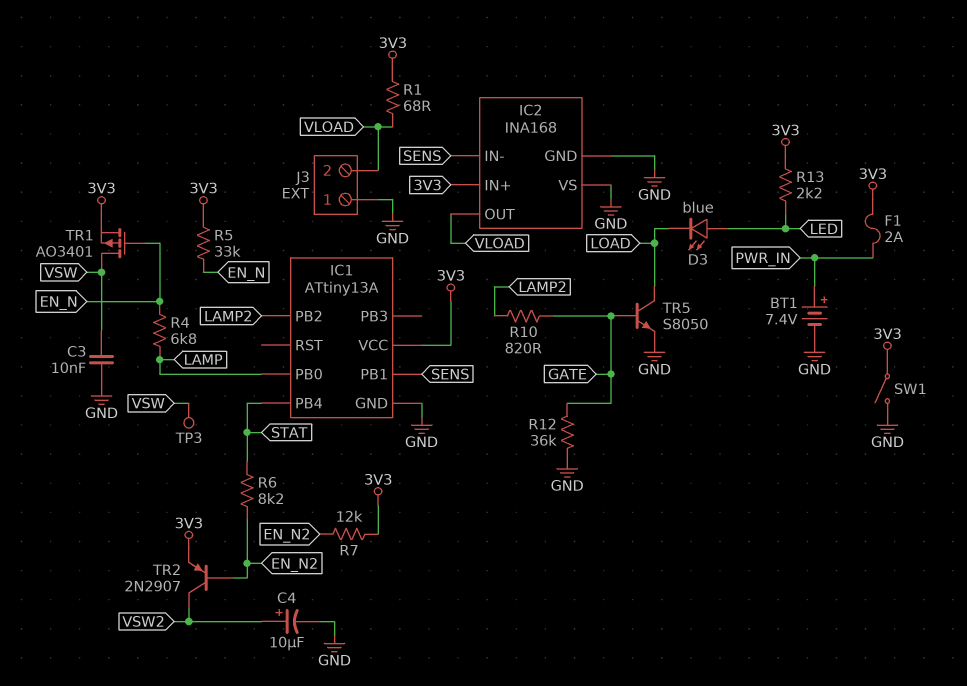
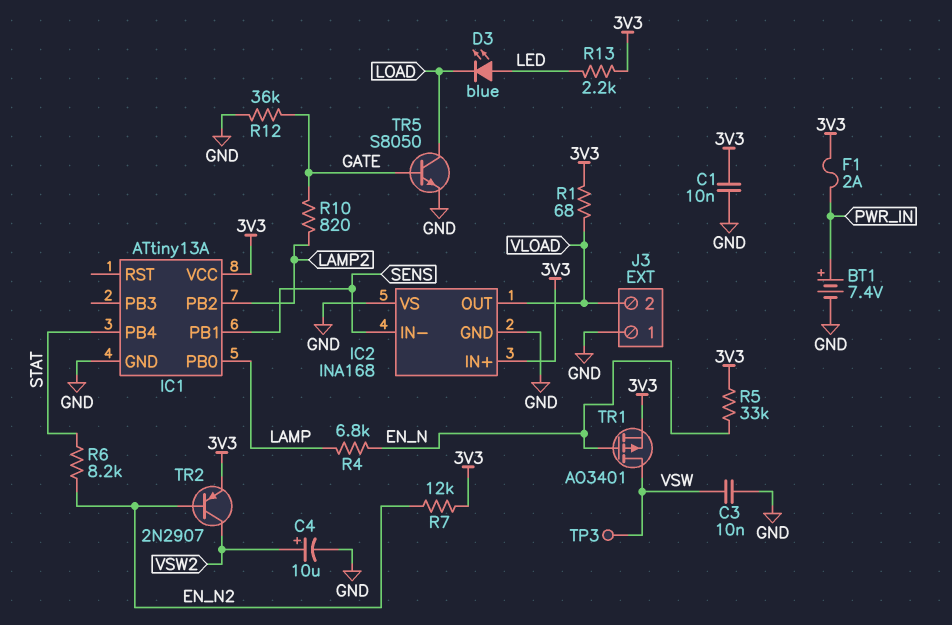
C1: none -> 10nF (3V3, GND)
SW1: switch (3V3, GND) -> none

